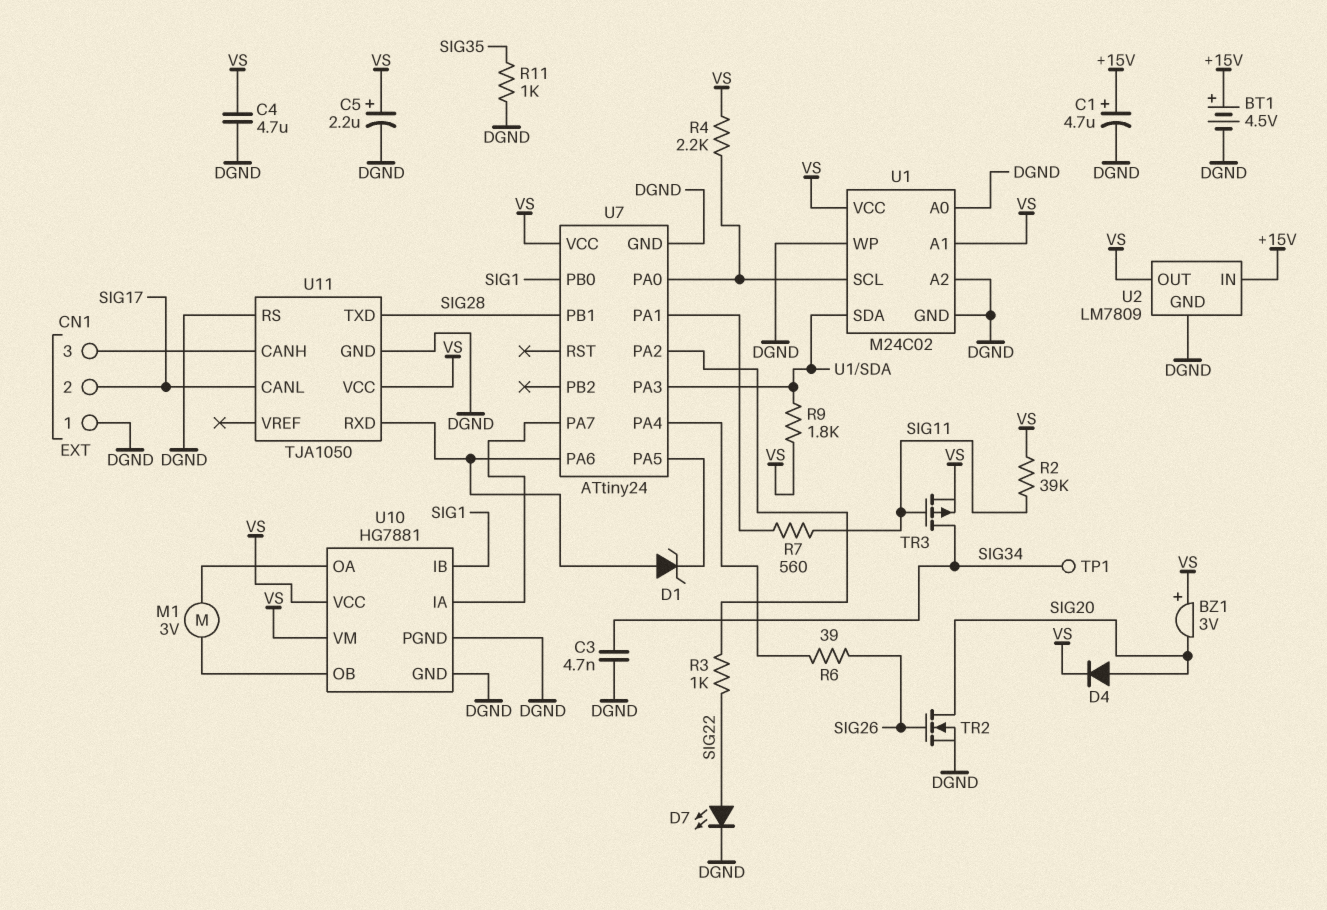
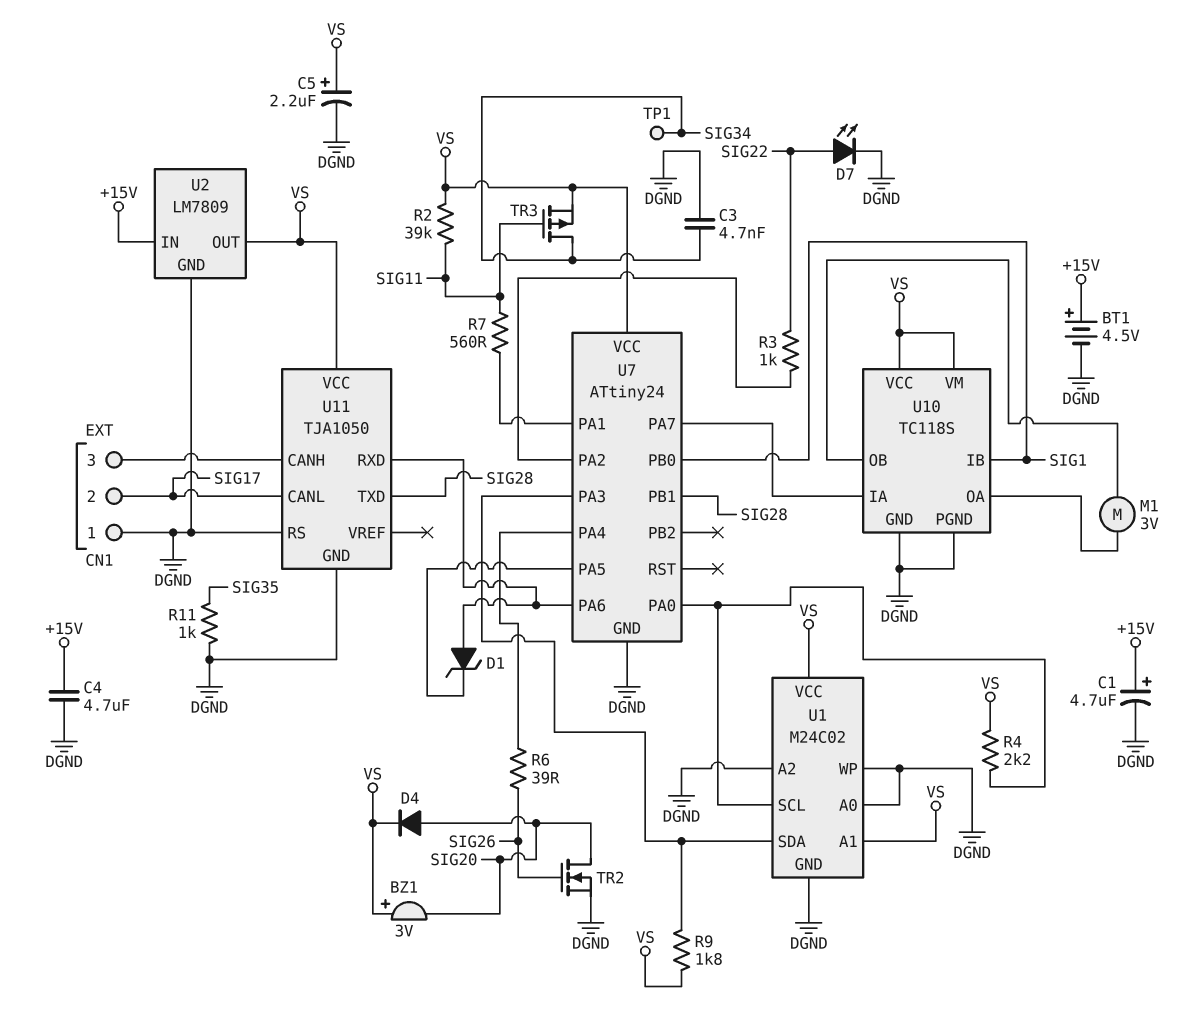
C4: 4.7uF (DGND, VS) -> 4.7uF (+15V, DGND)
U10: HG7881 -> TC118S

